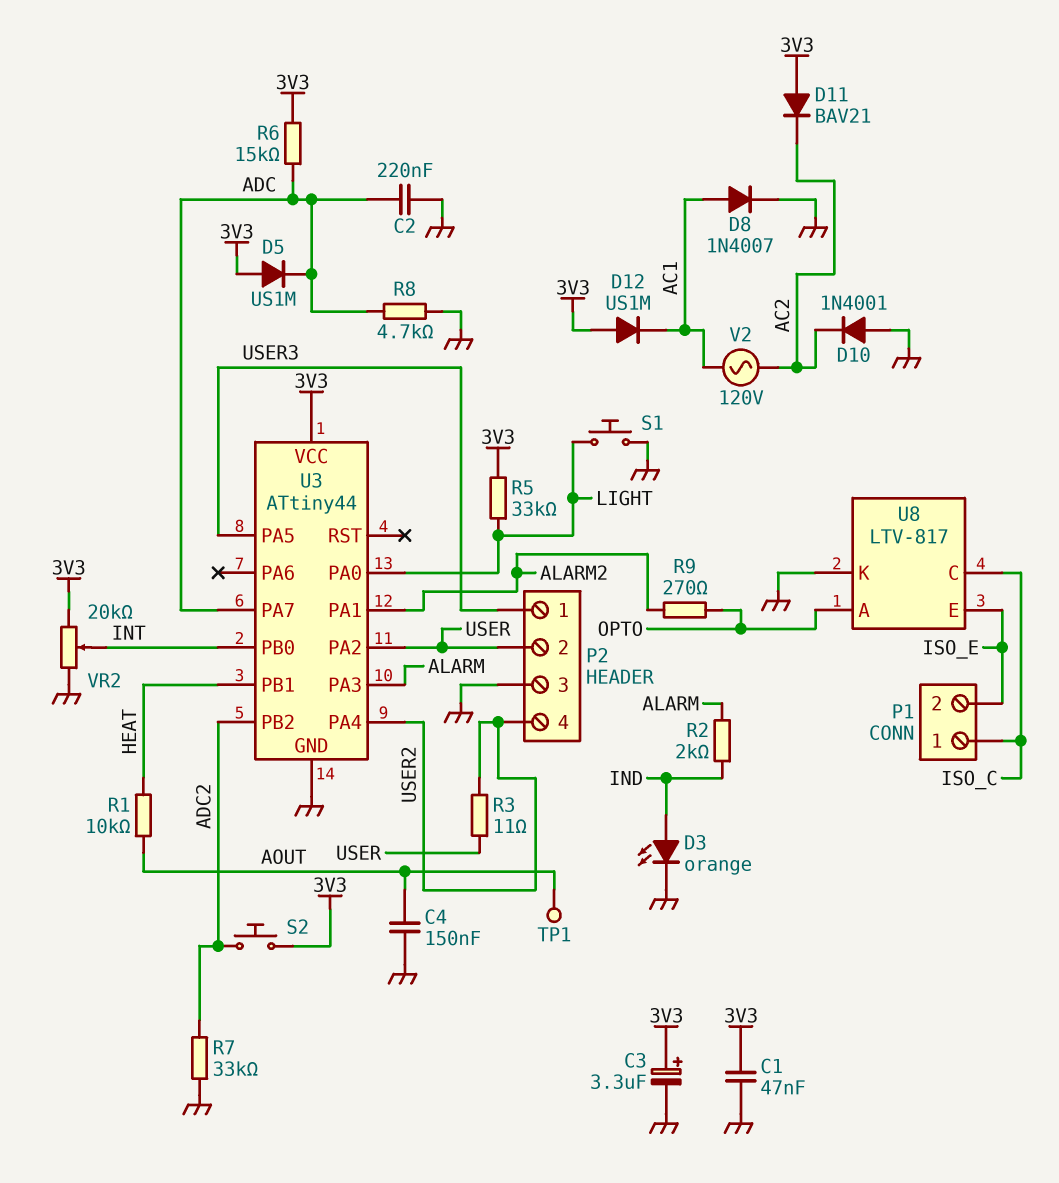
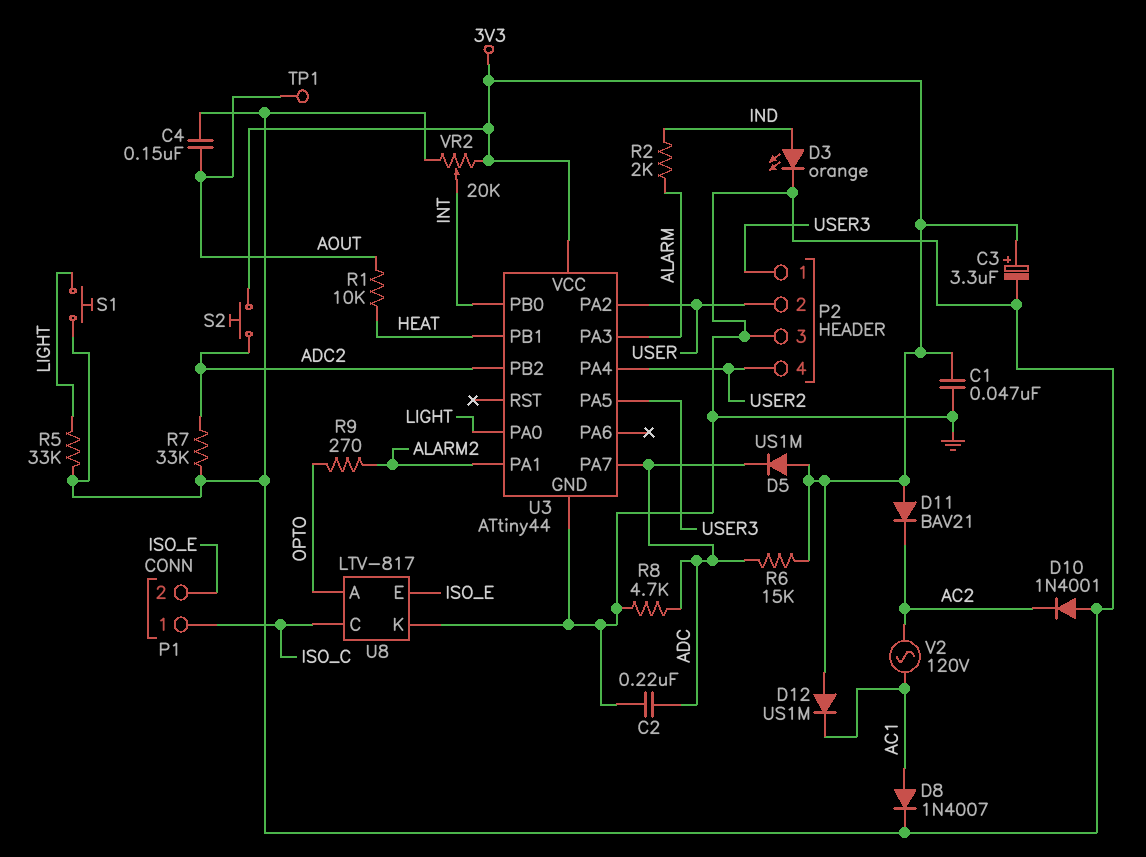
R3: 11 (USER, USER2) -> none
R5: 33k (3V3, LIGHT) -> 33k (GND, LIGHT)

